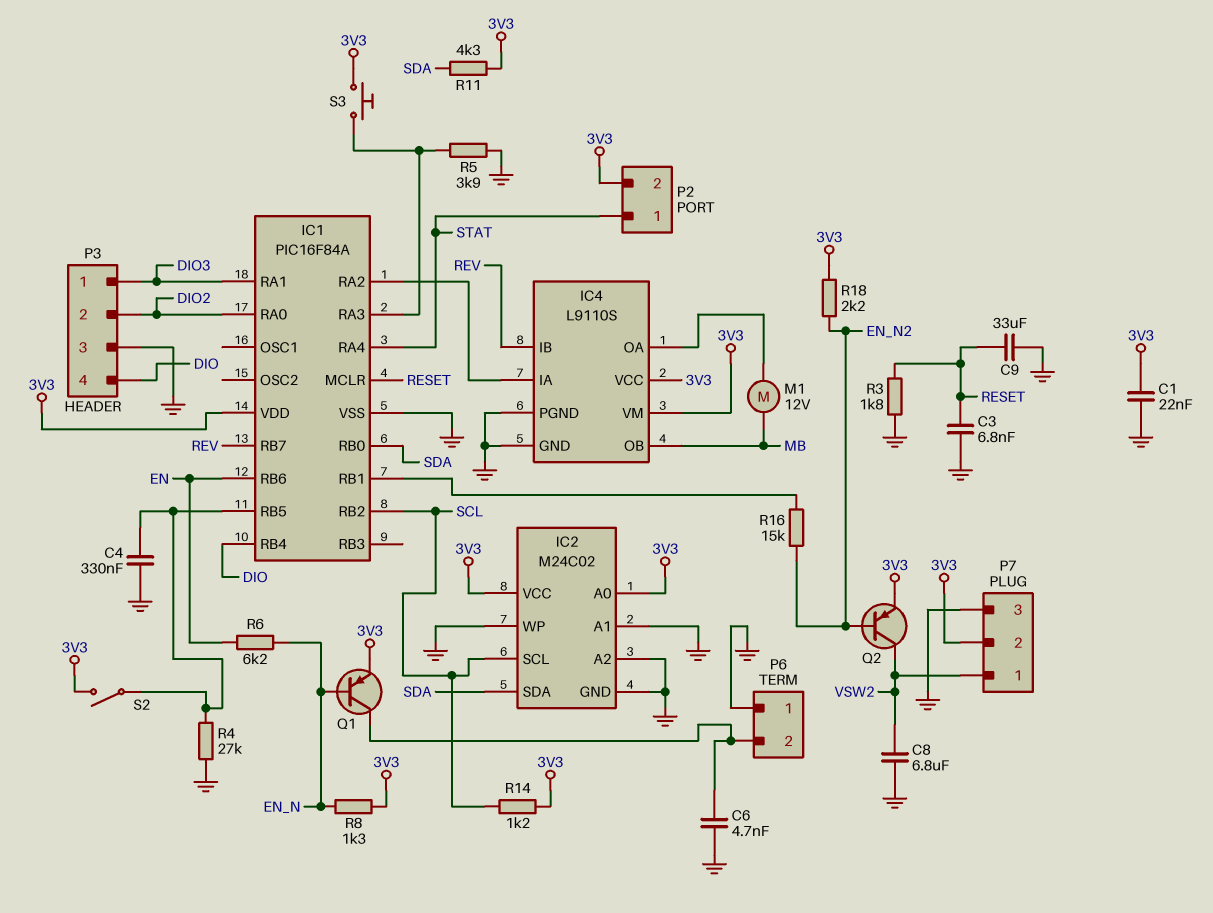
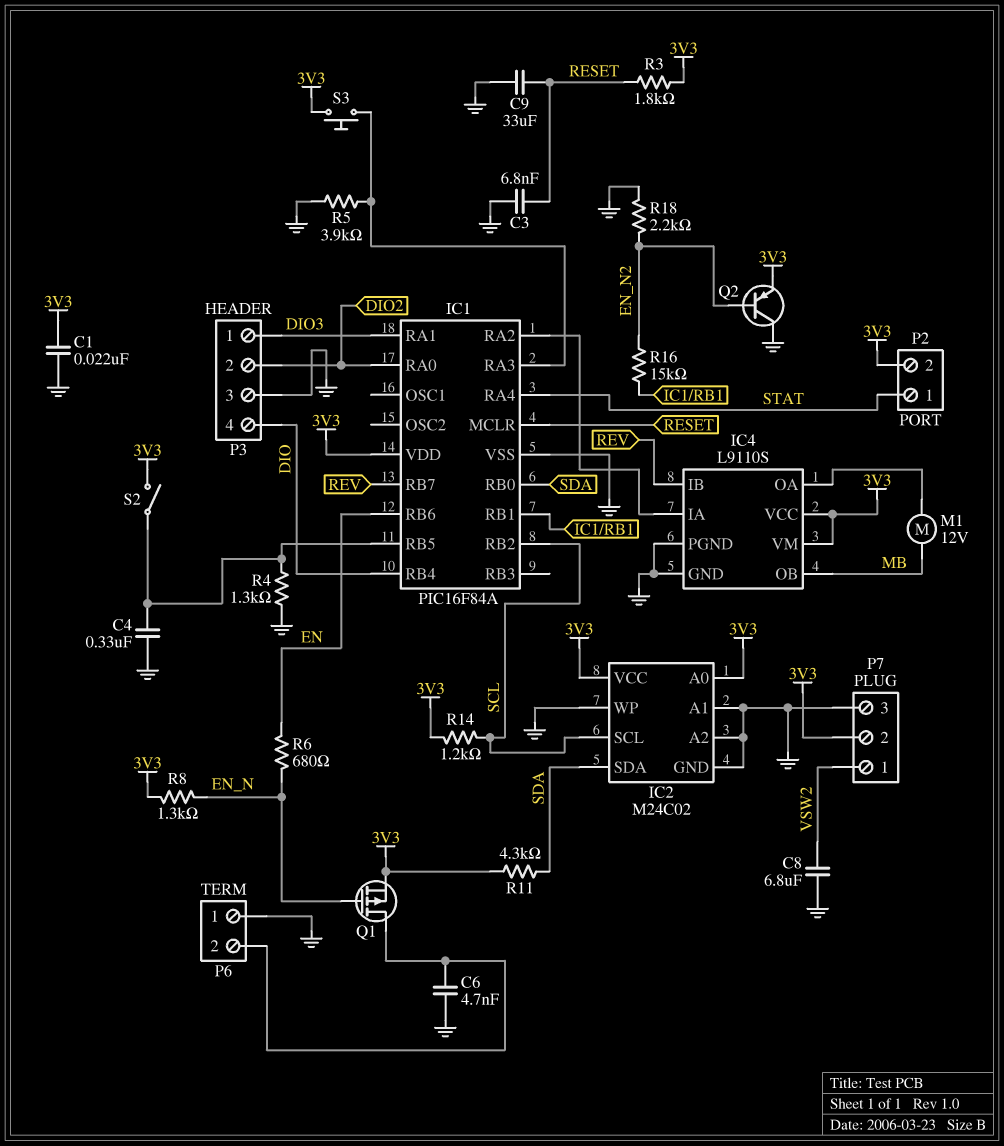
Q1: PNP (B EN_N, C P6/2, E 3V3) -> PMOS (G EN_N, D P6/2, S 3V3)
Q2: PNP (B EN_N2, C VSW2, E 3V3) -> PNP (B EN_N2, C GND, E 3V3)
R3: 1.8k (GND, RESET) -> 1.8k (3V3, RESET)
R4: 27k (GND, IC1/RB5) -> 1.3k (GND, IC1/RB5)
R6: 6.2k (EN, EN_N) -> 680 (EN, EN_N)
R18: 2.2k (3V3, EN_N2) -> 2.2k (EN_N2, GND)

